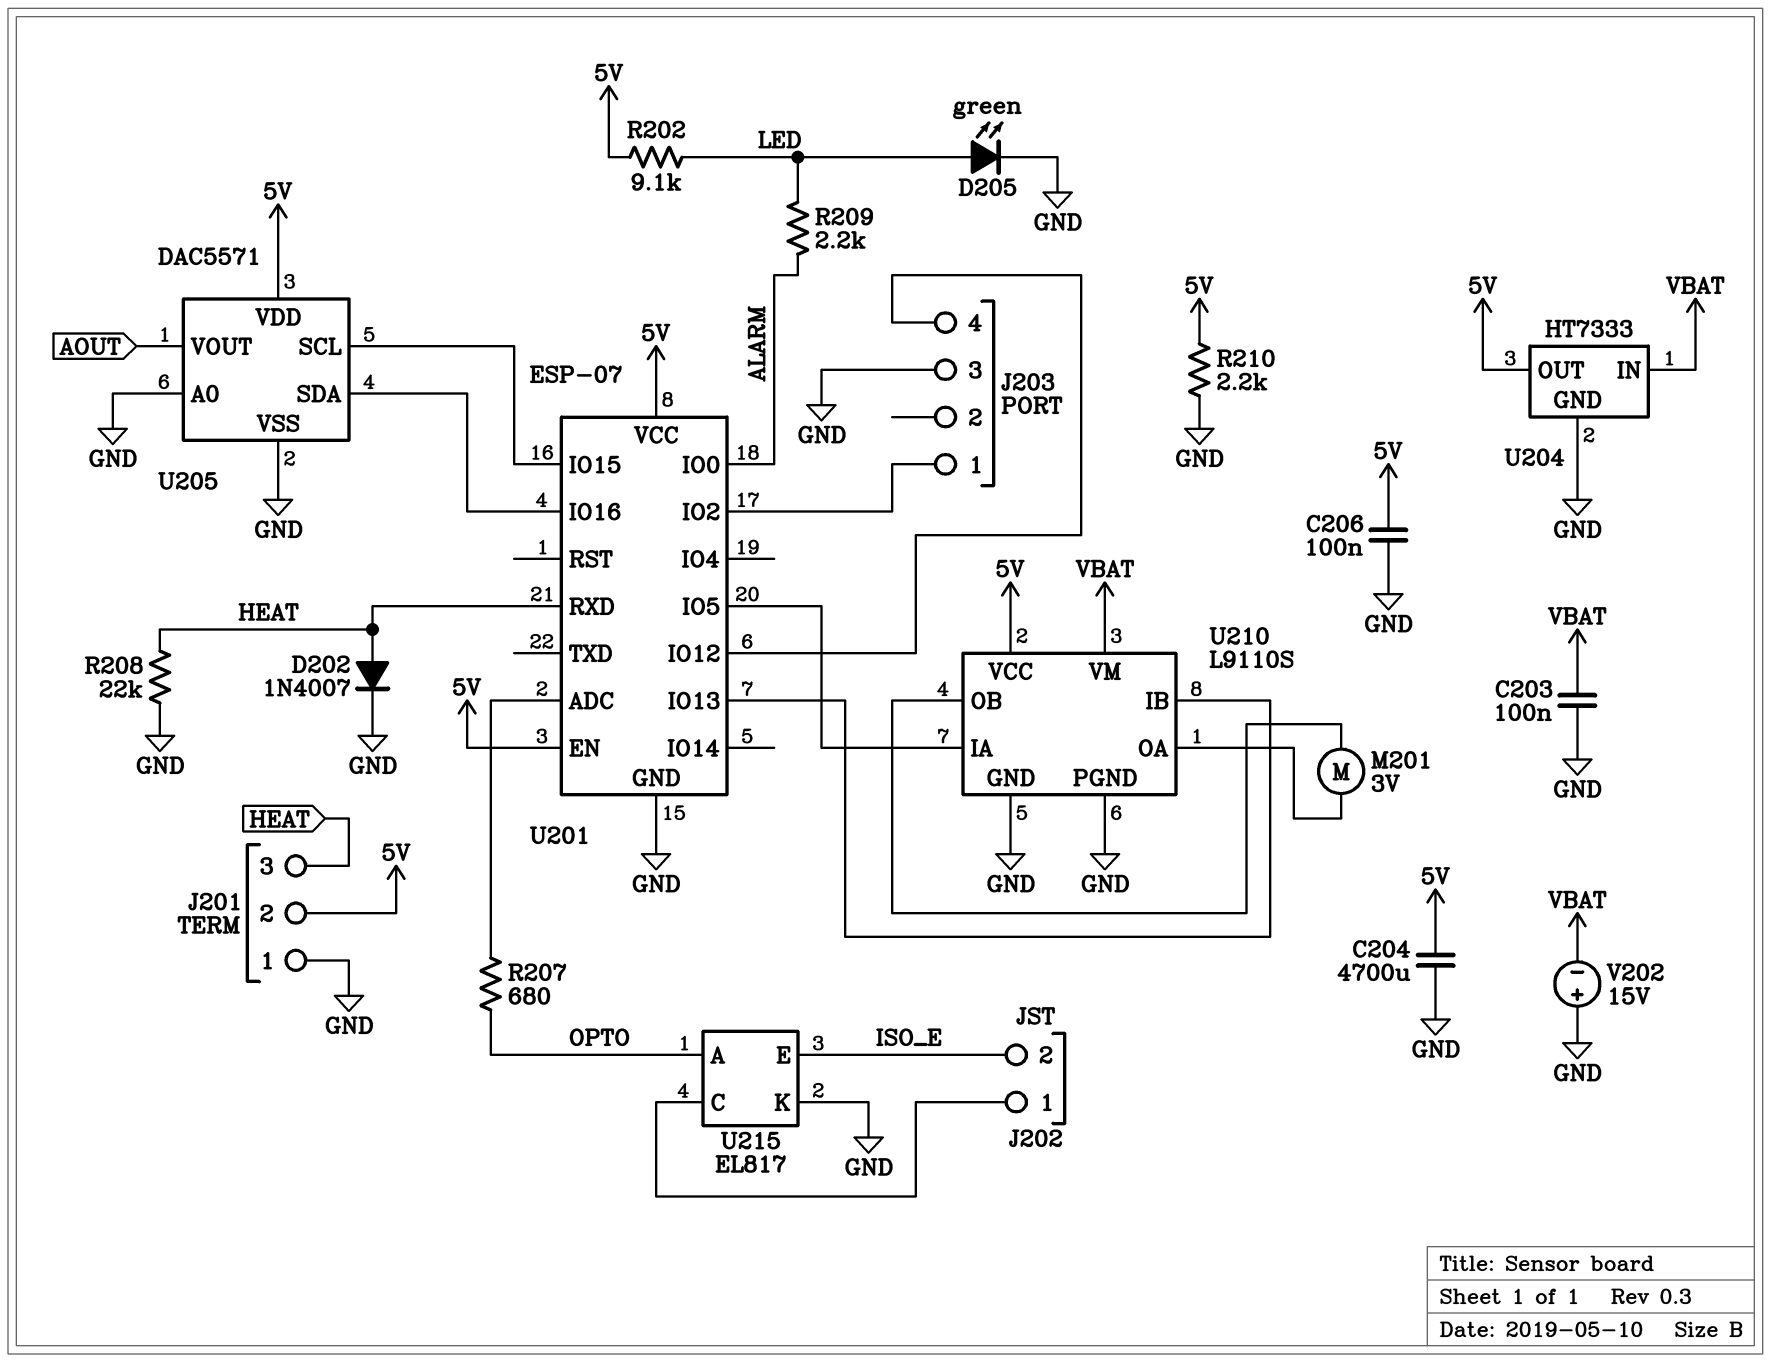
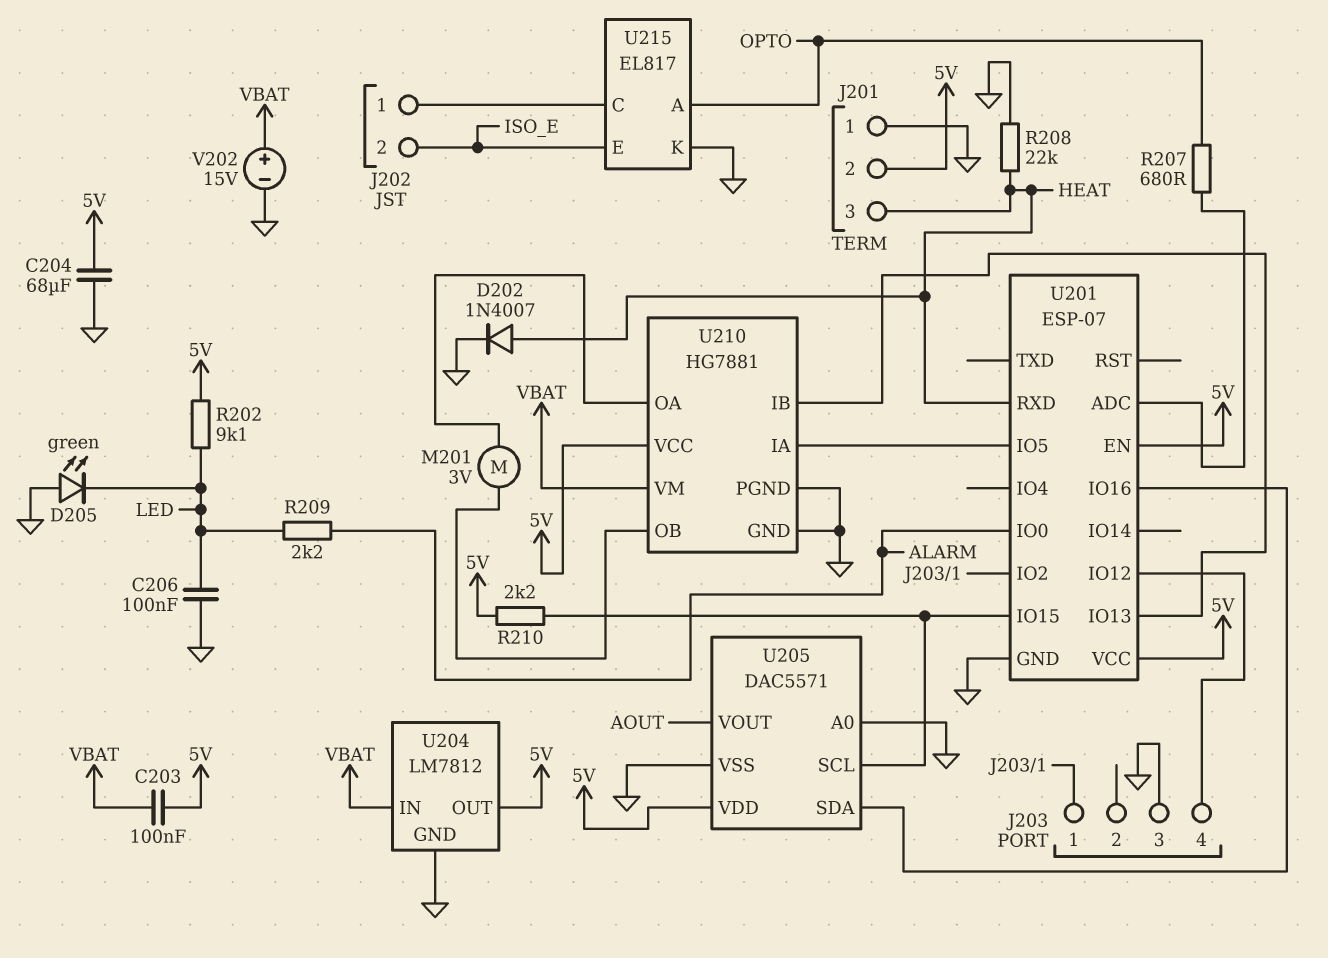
C203: 100nF (GND, VBAT) -> 100nF (5V, VBAT)
C204: 4700uF (5V, GND) -> 68uF (5V, GND)
C206: 100nF (5V, GND) -> 100nF (GND, LED)
D205: LED green (A LED, K GND) -> LED green (A GND, K LED)
R210: 2.2k (5V, GND) -> 2.2k (5V, U201/IO15)
U204: HT7333 -> LM7812
U210: L9110S -> HG7881
V202: 15V (plus GND, minus VBAT) -> 15V (plus VBAT, minus GND)

